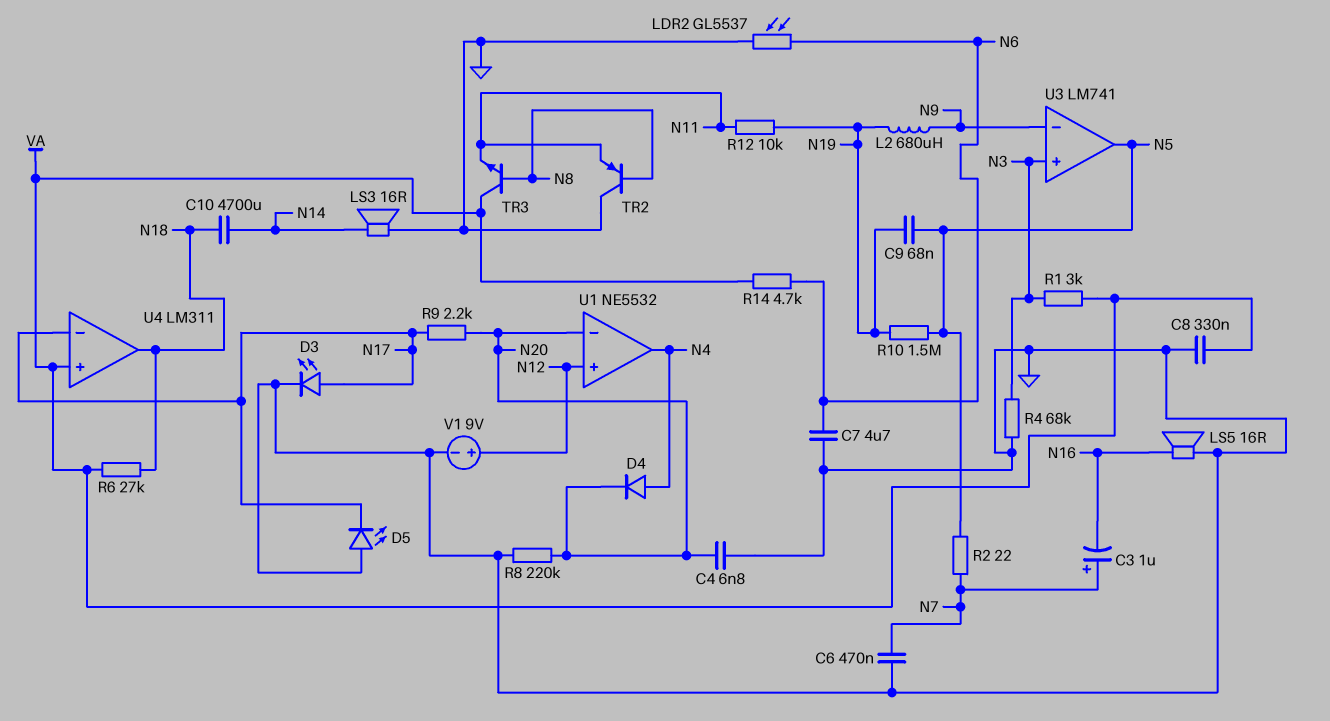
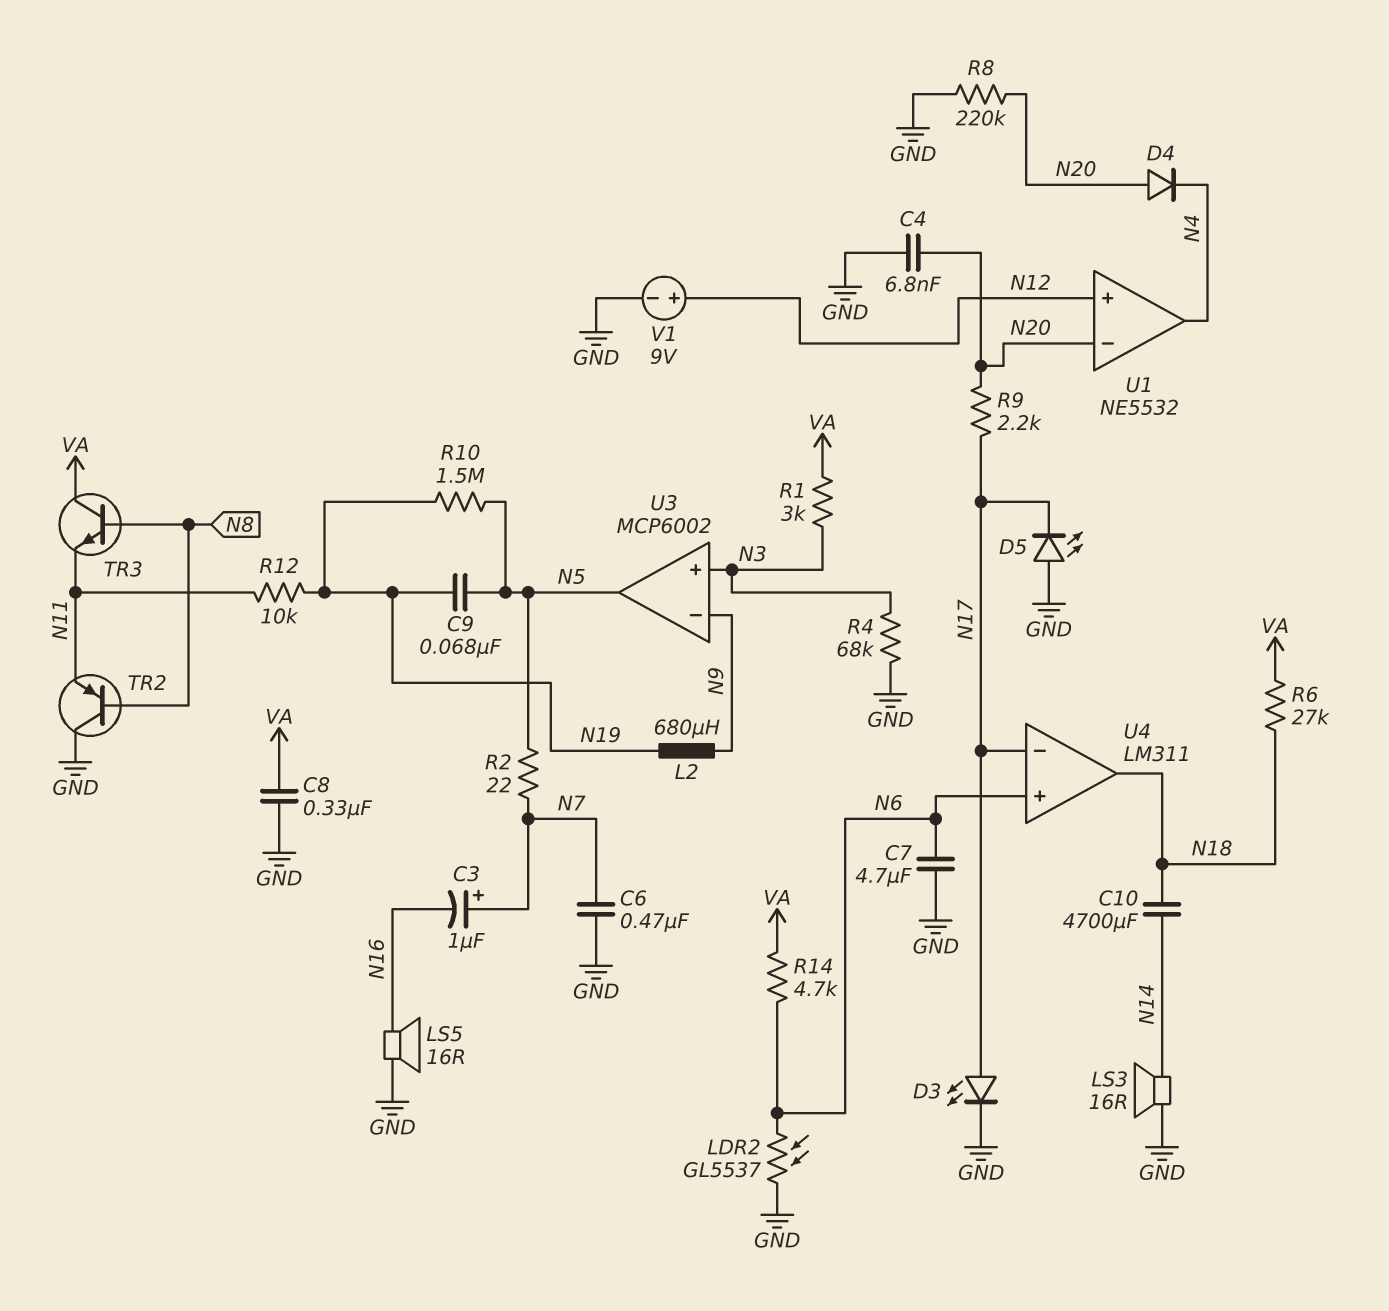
D4: diode (A N4, K N20) -> diode (A N20, K N4)
U3: LM741 -> MCP6002
U4 pin in+: VA -> N6

